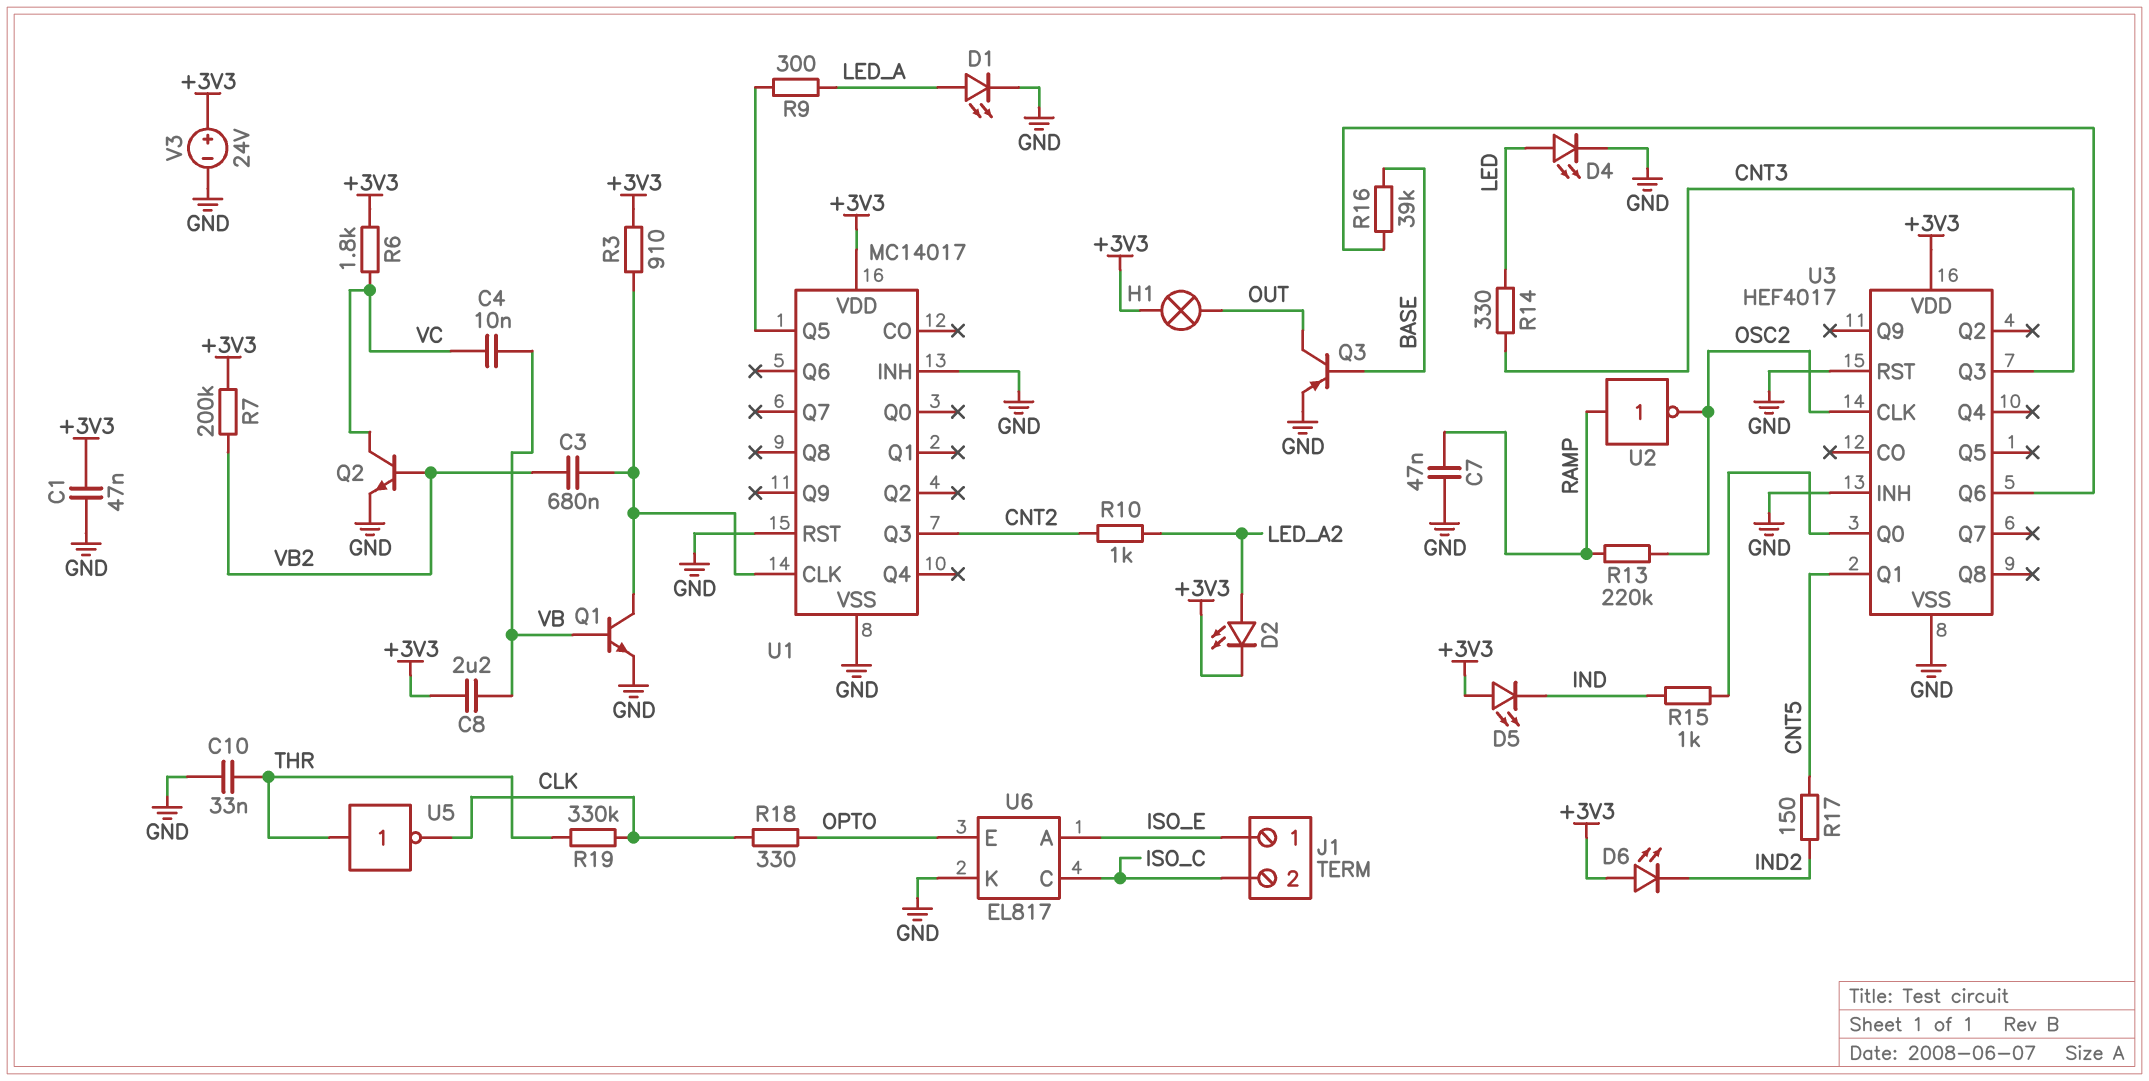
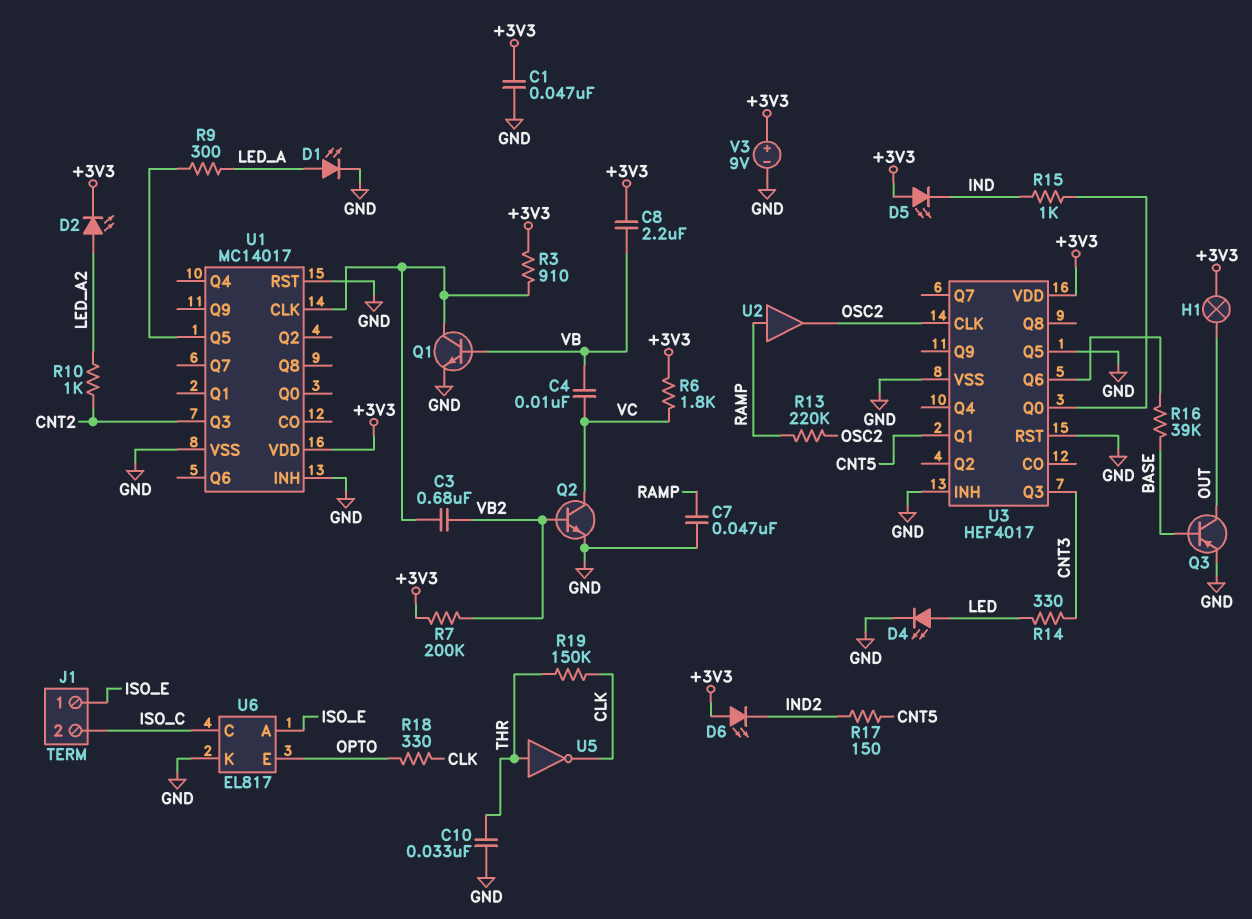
R19: 330k (CLK, THR) -> 150k (CLK, THR)
U2: NOT (in RAMP, out OSC2) -> buffer (in RAMP, out OSC2)
U3 pin Q5: none -> GND
V3: 24V (plus +3V3, minus GND) -> 9V (plus +3V3, minus GND)

